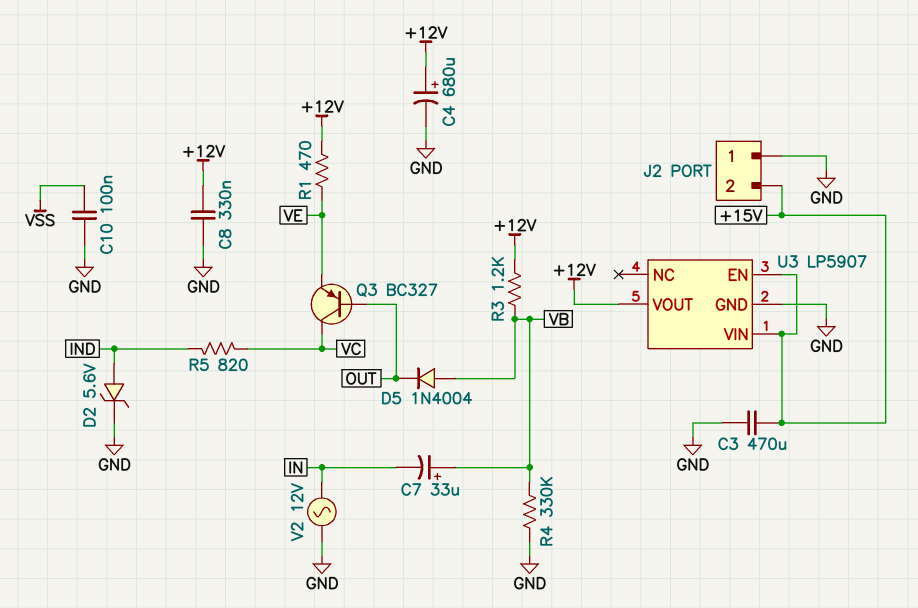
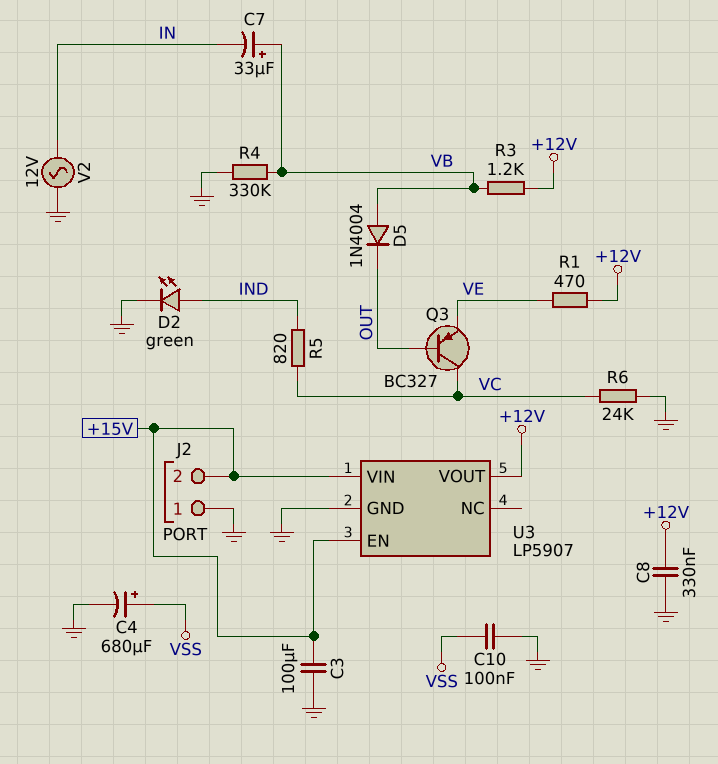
C3: 470uF (+15V, GND) -> 100uF (+15V, GND)
C4: 680uF (plus +12V, minus GND) -> 680uF (plus VSS, minus GND)
D2: zener 5.6V (A IND, K GND) -> LED green (A IND, K GND)
R6: none -> 24k (GND, VC)

